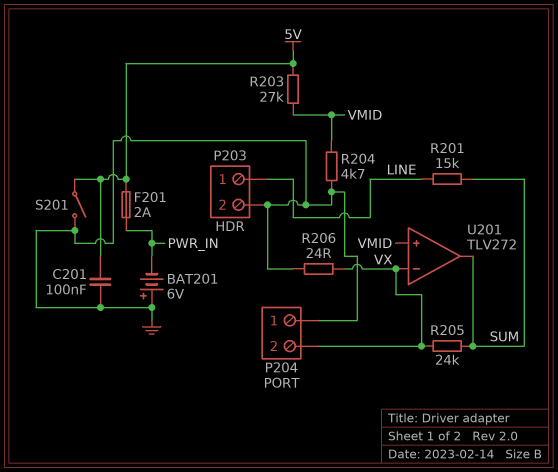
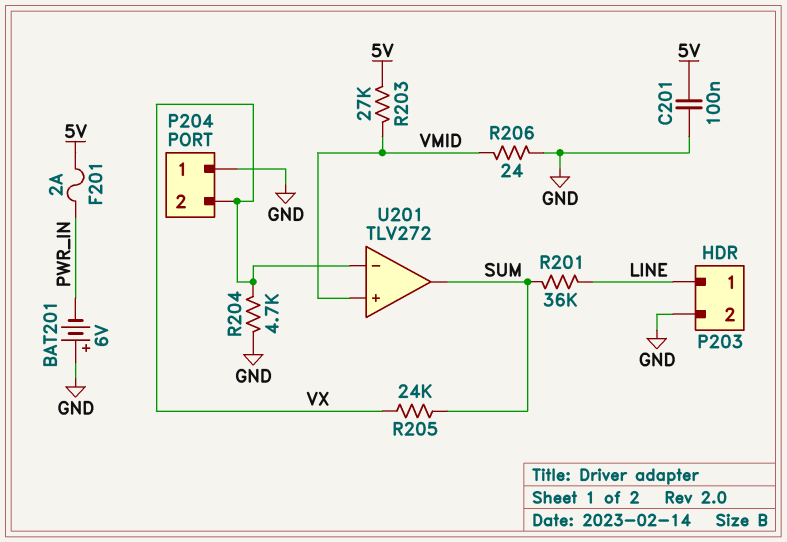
R201: 15k (LINE, SUM) -> 36k (LINE, SUM)
R204: 4.7k (GND, VMID) -> 4.7k (GND, VX)
R206: 24 (GND, VX) -> 24 (GND, VMID)
S201: switch (5V, GND) -> none

